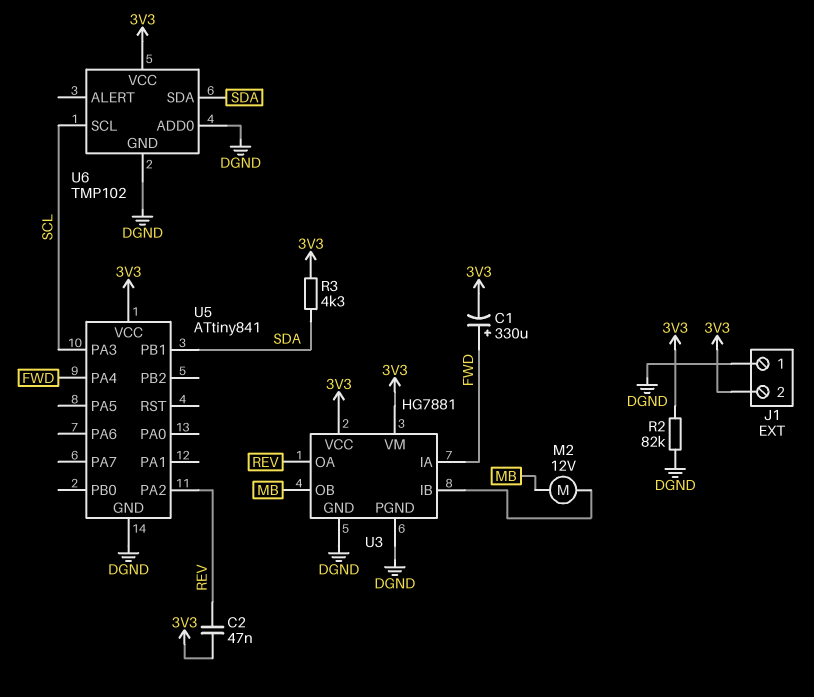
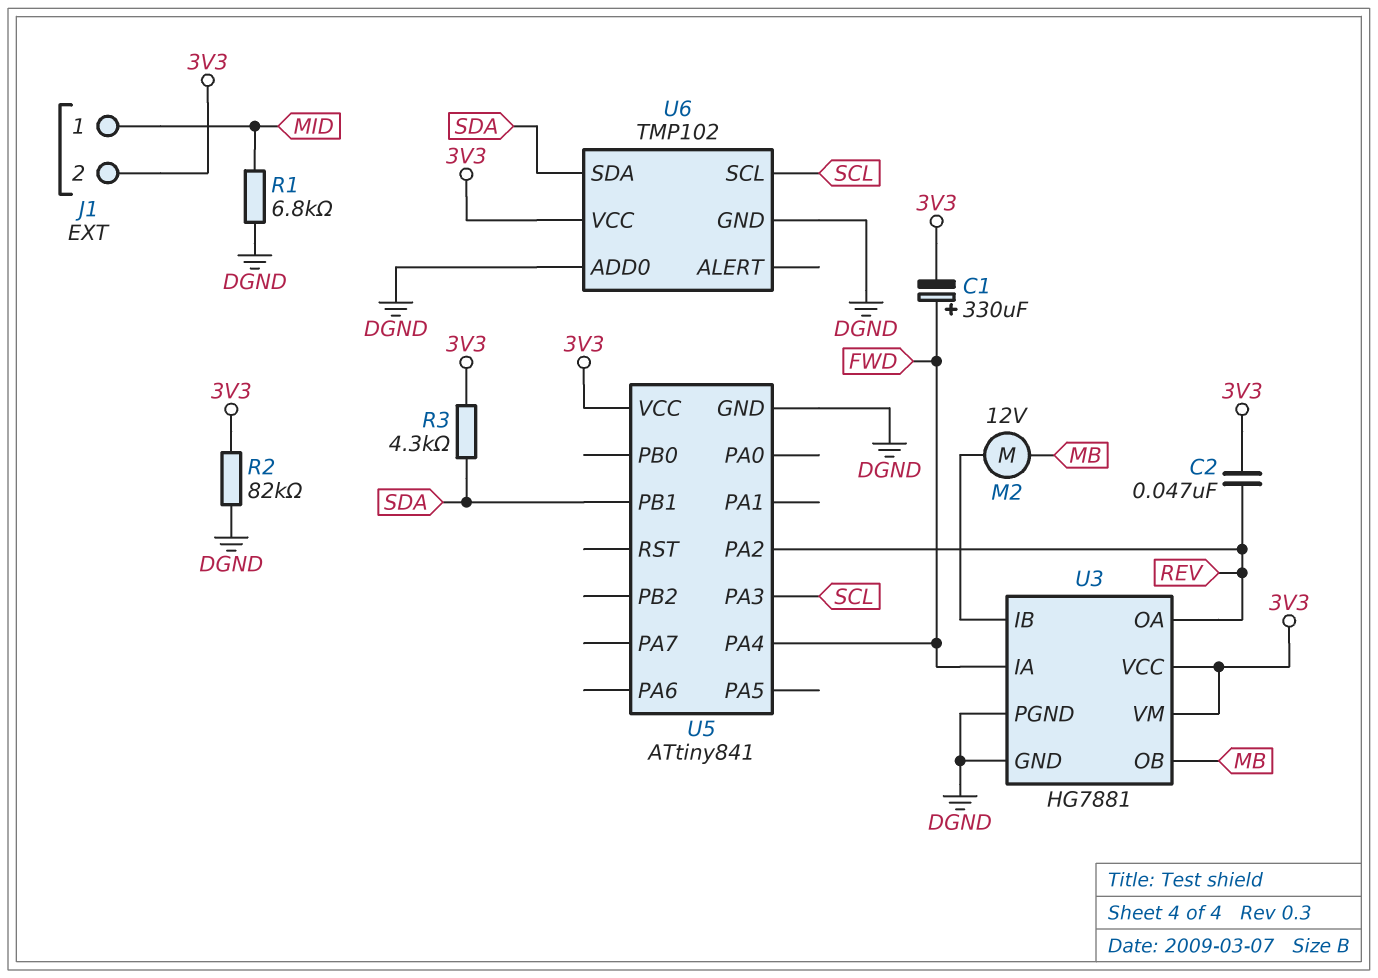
J1 pin 1: DGND -> MID
R1: none -> 6.8k (DGND, MID)

